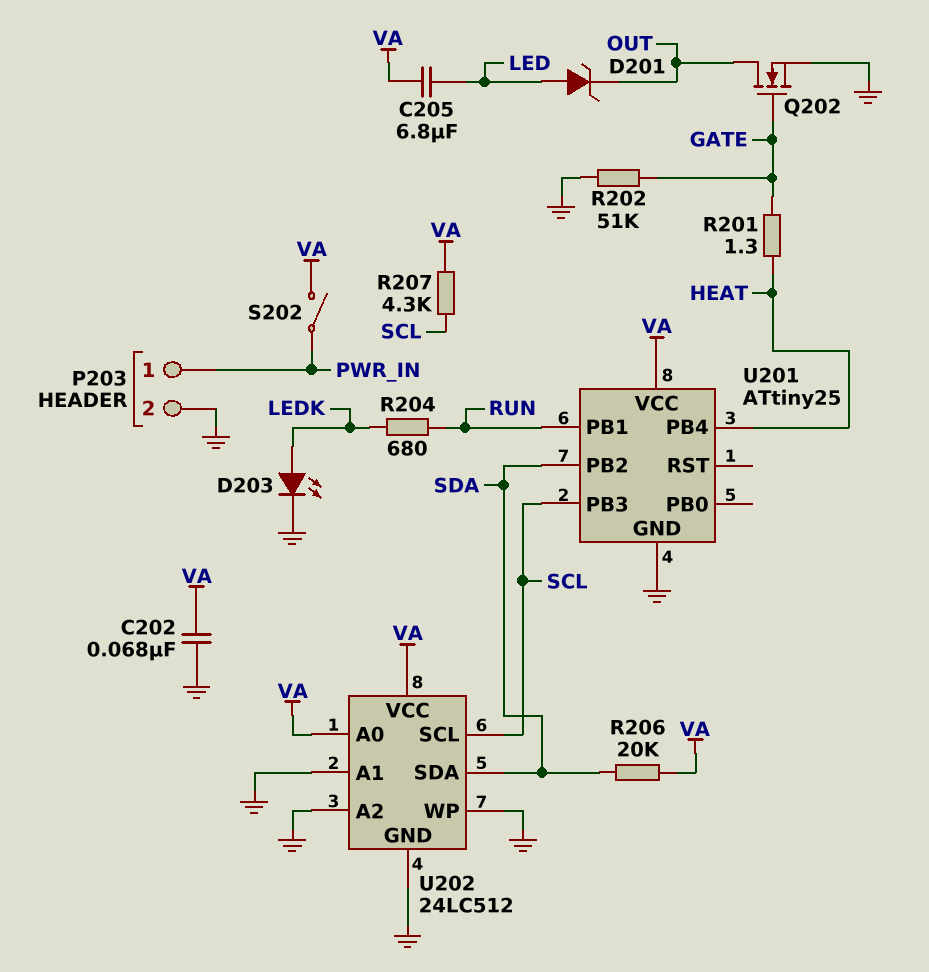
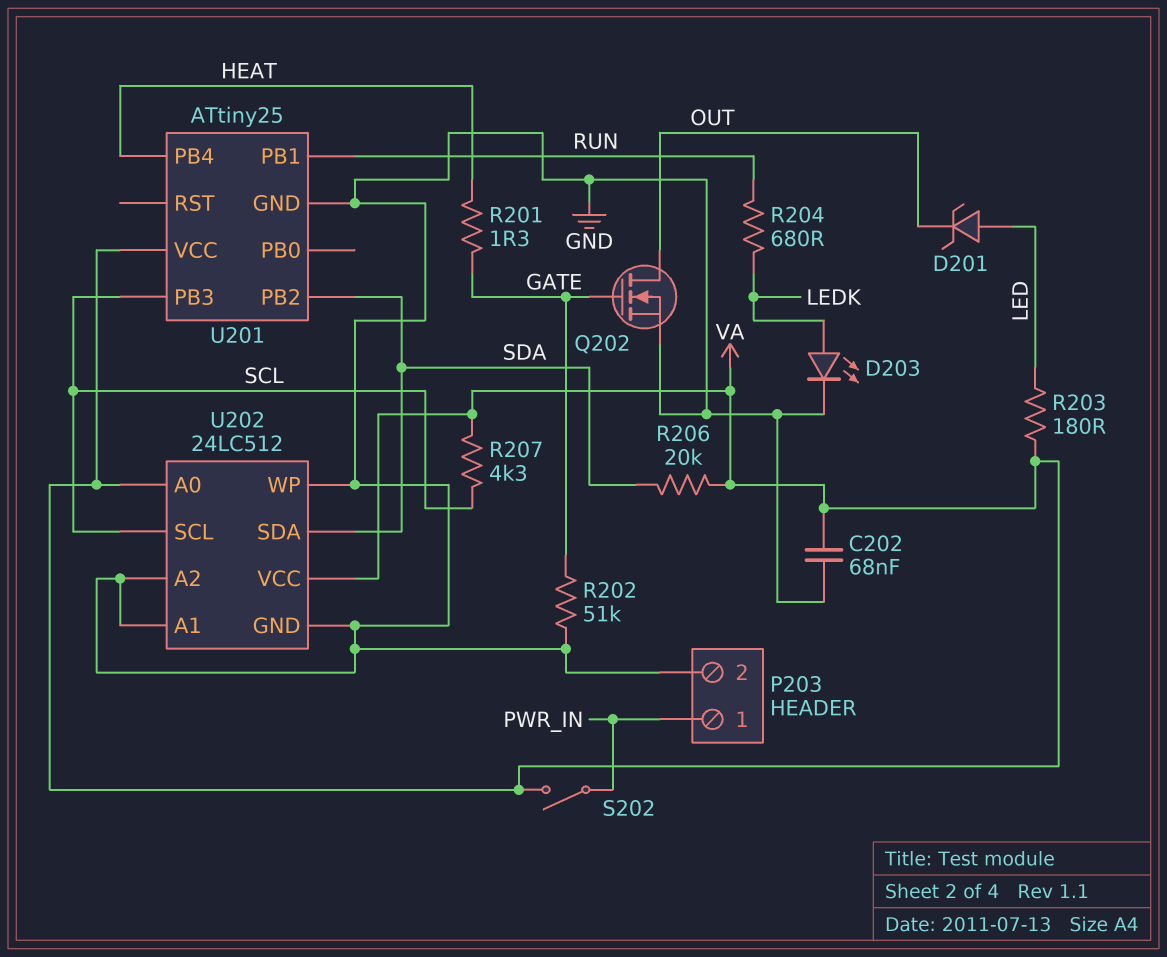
C205: 6.8uF (LED, VA) -> none
R203: none -> 180 (LED, VA)

